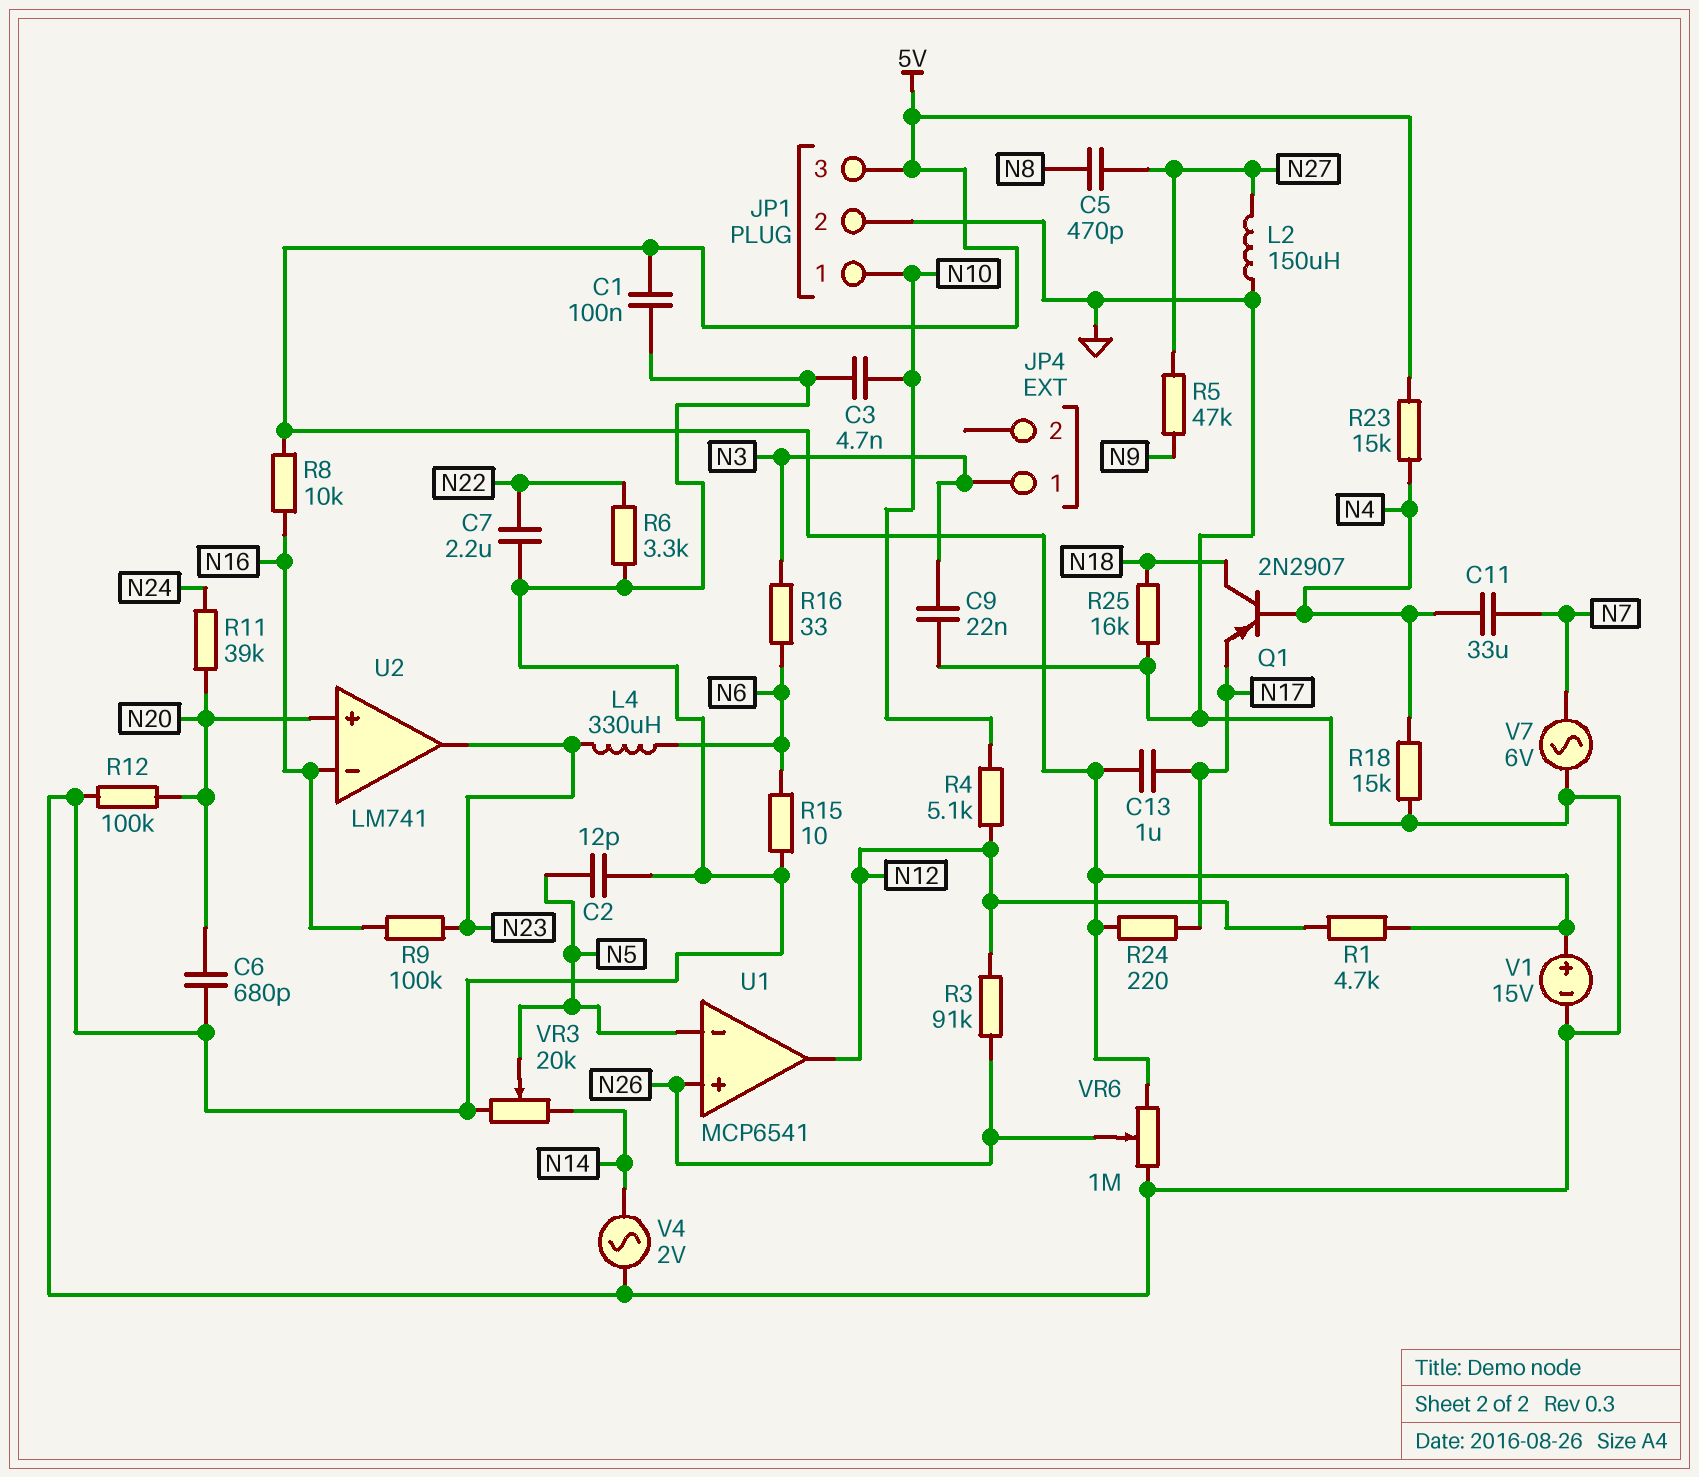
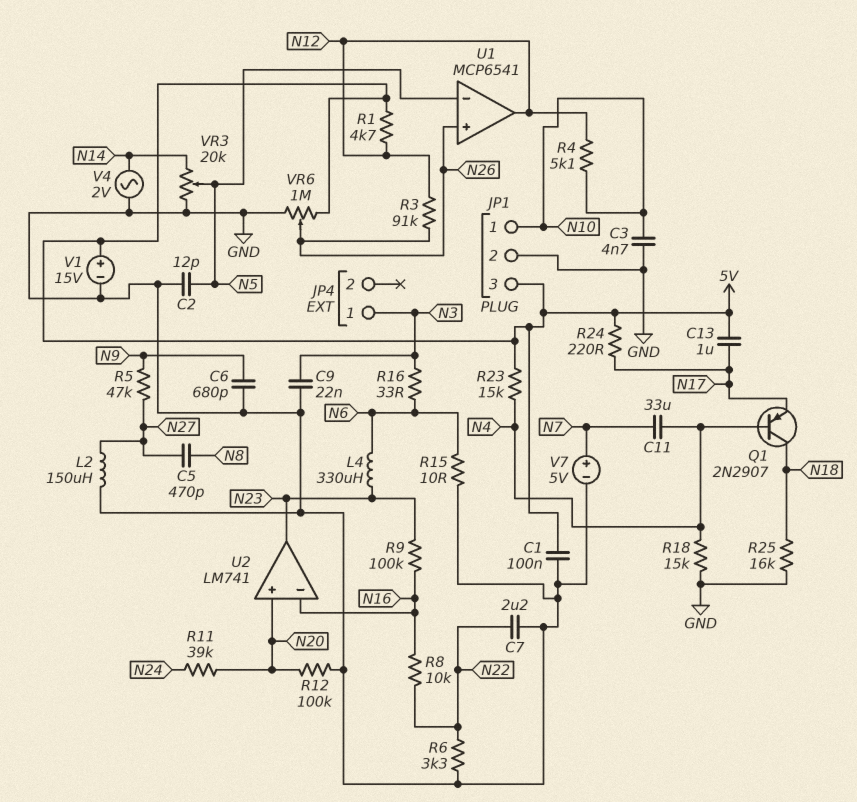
C6: 680pF (GND, N20) -> 680pF (GND, N9)
R8: 10k (5V, N16) -> 10k (N16, N22)
V7: AC 6V (GND, N7) -> 5V (plus N7, minus GND)

